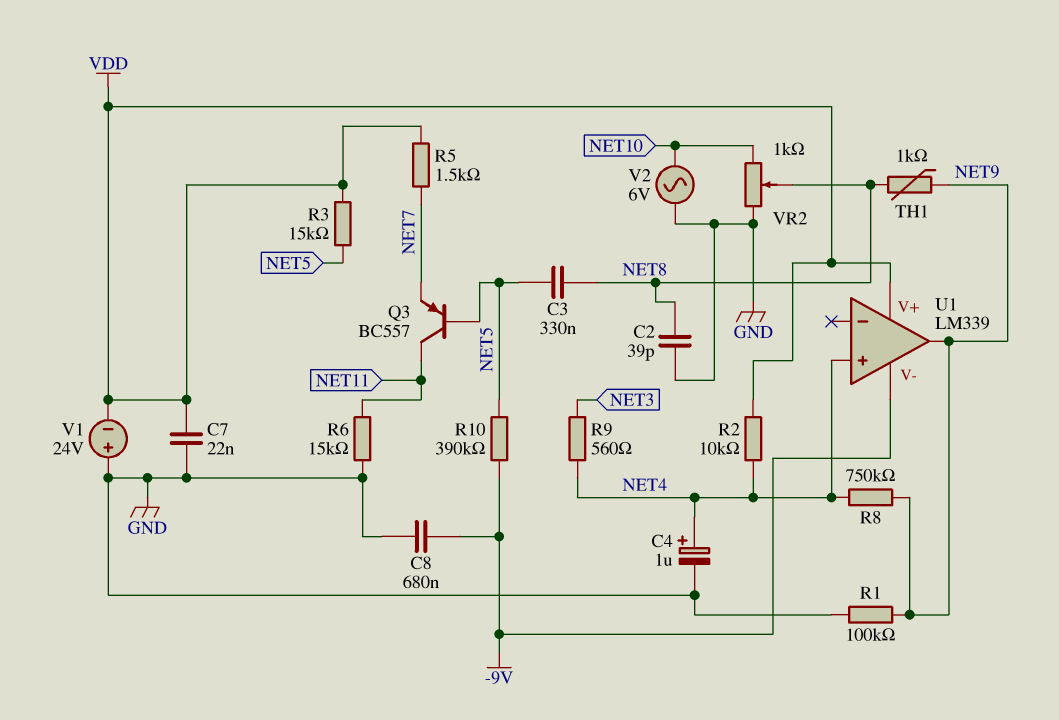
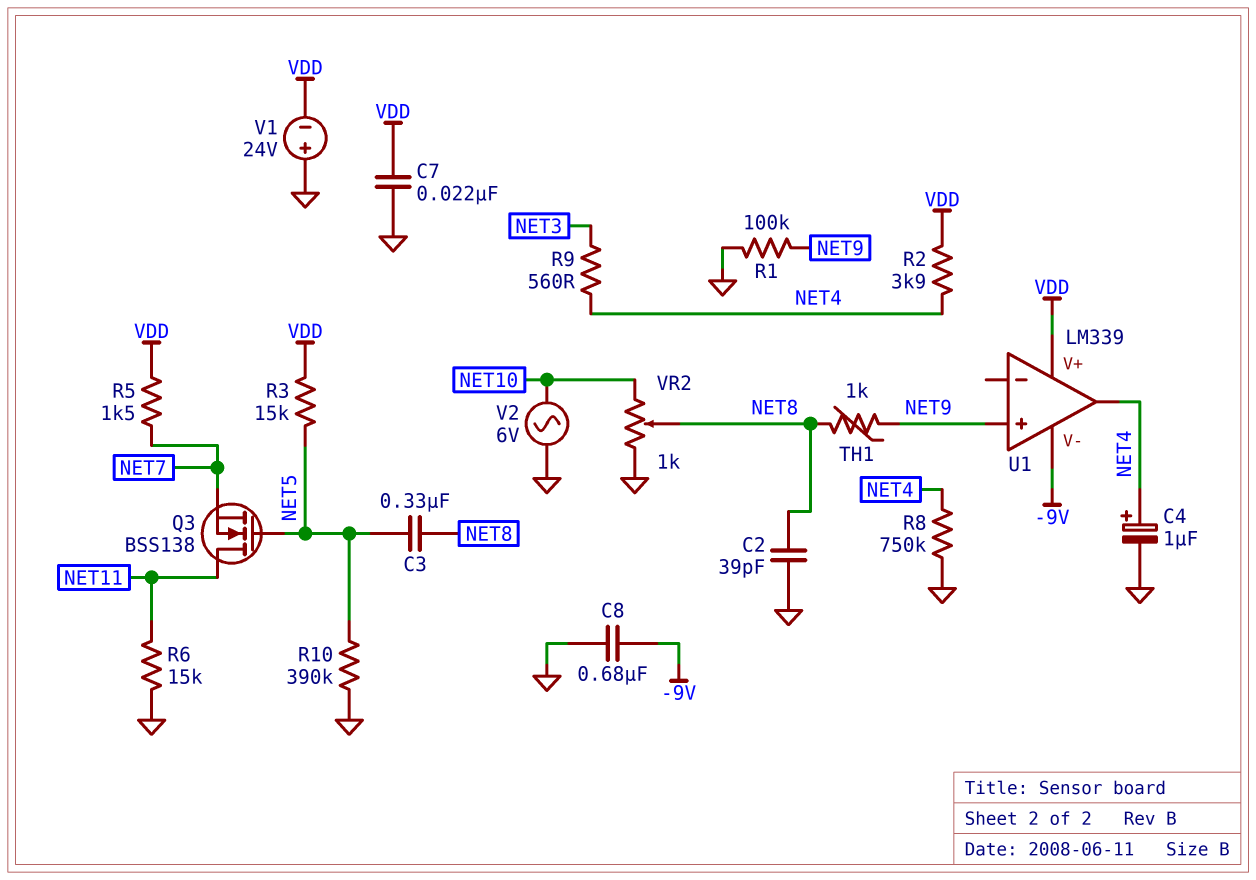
Q3: PNP BC557 (B NET5, C NET11, E NET7) -> NMOS BSS138 (G NET5, D NET11, S NET7)
R2: 10k (NET4, VDD) -> 3.9k (NET4, VDD)
R8: 750k (NET4, NET9) -> 750k (GND, NET4)
R10: 390k (-9V, NET5) -> 390k (GND, NET5)
U1 pin in+: NET4 -> NET9
U1 pin out: NET9 -> NET4

